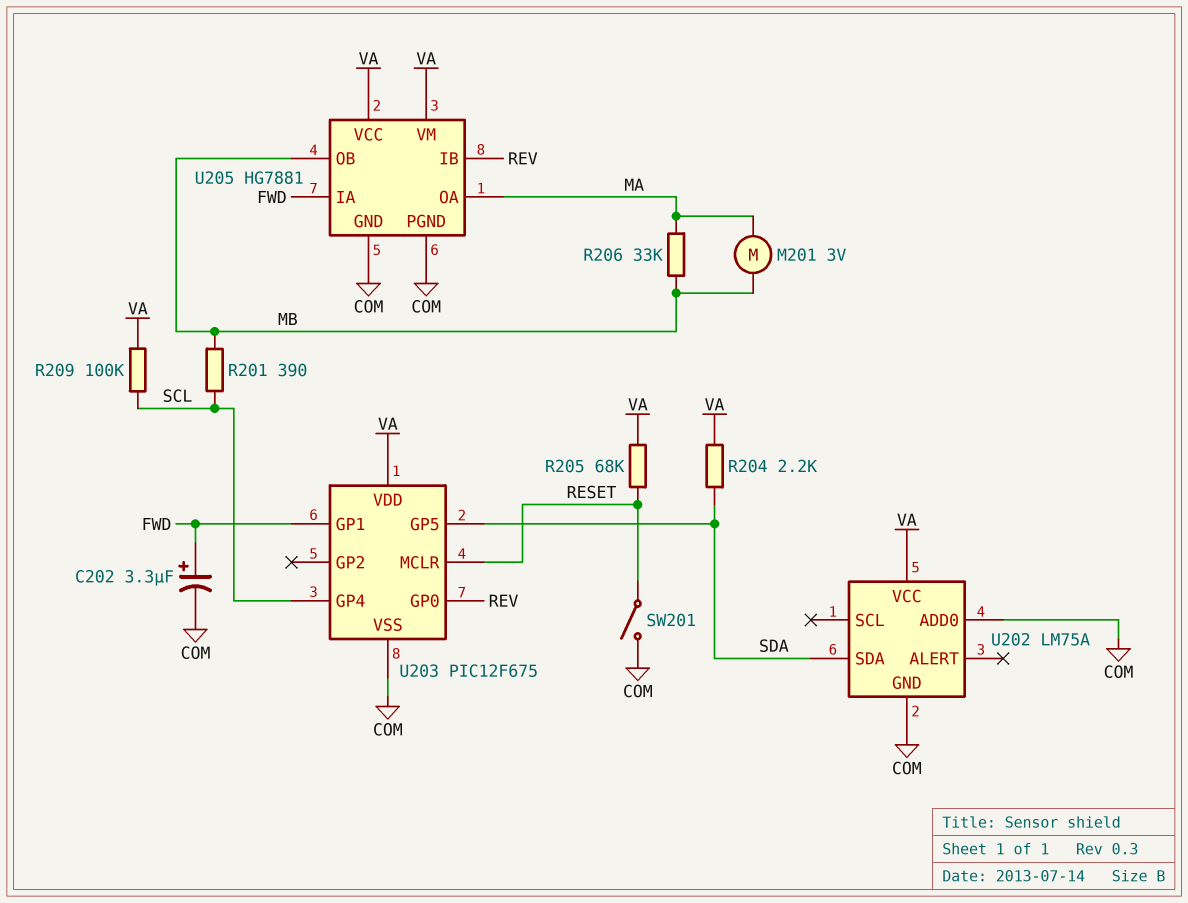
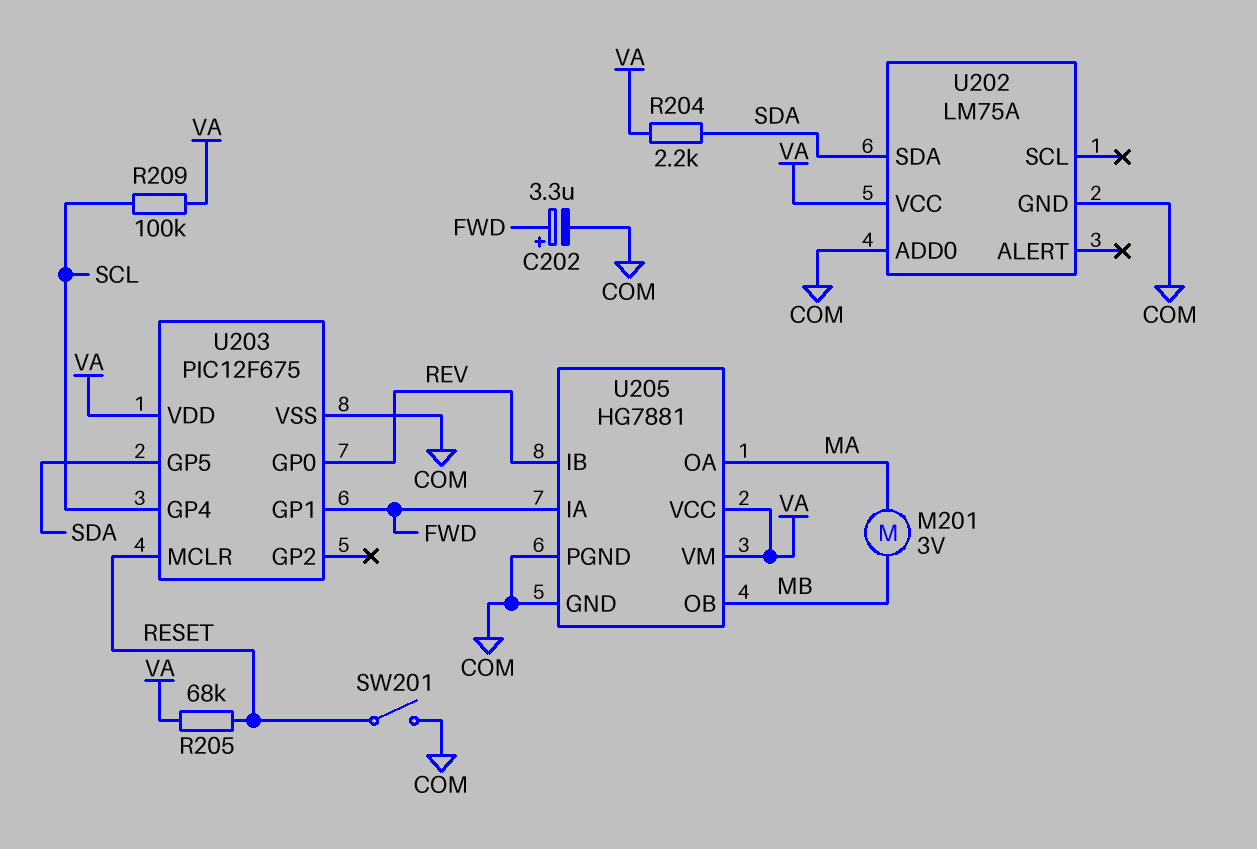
R201: 390 (MB, SCL) -> none
R206: 33k (MA, MB) -> none

